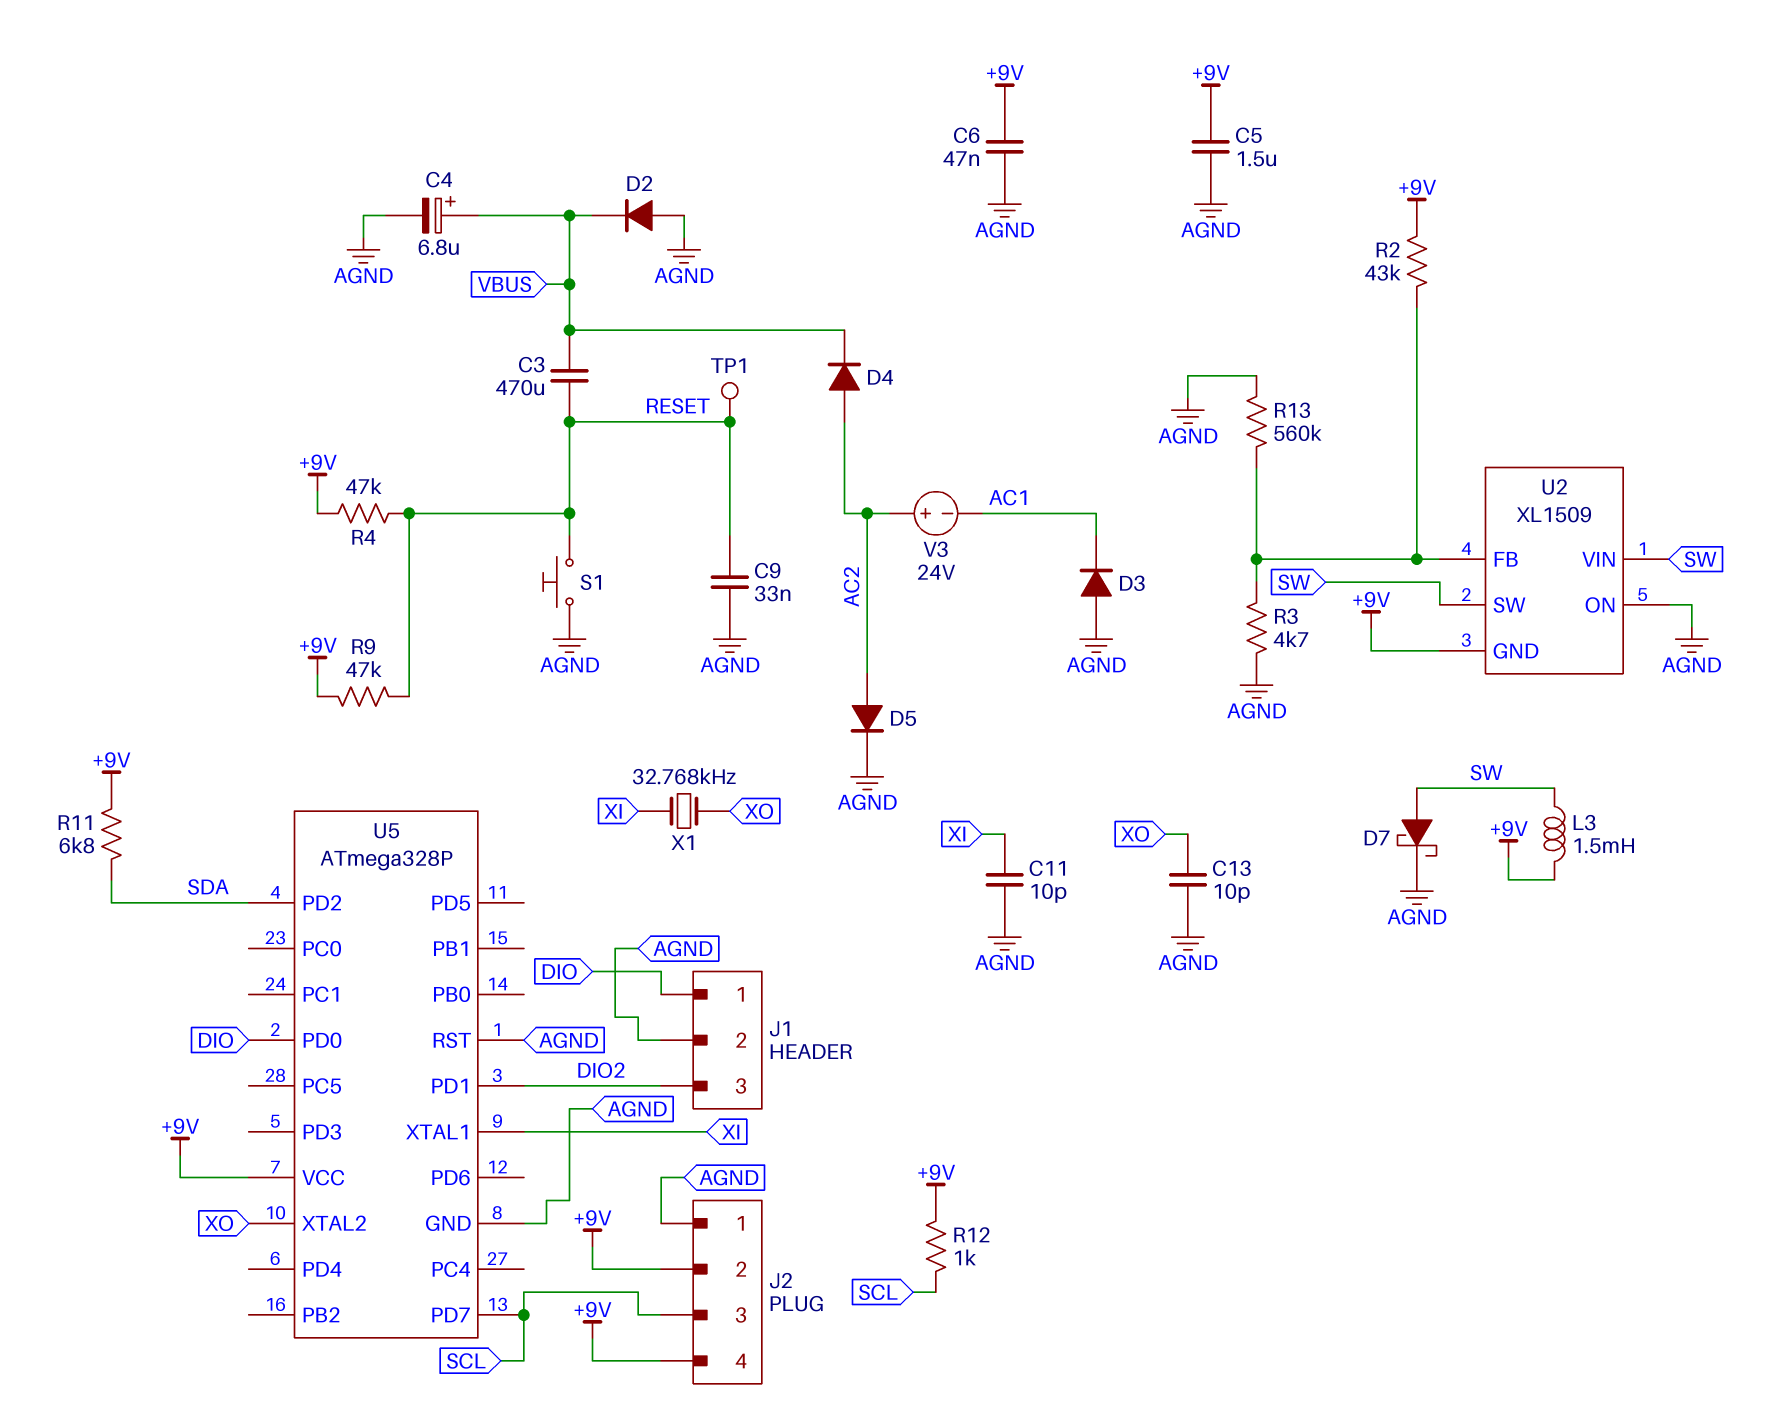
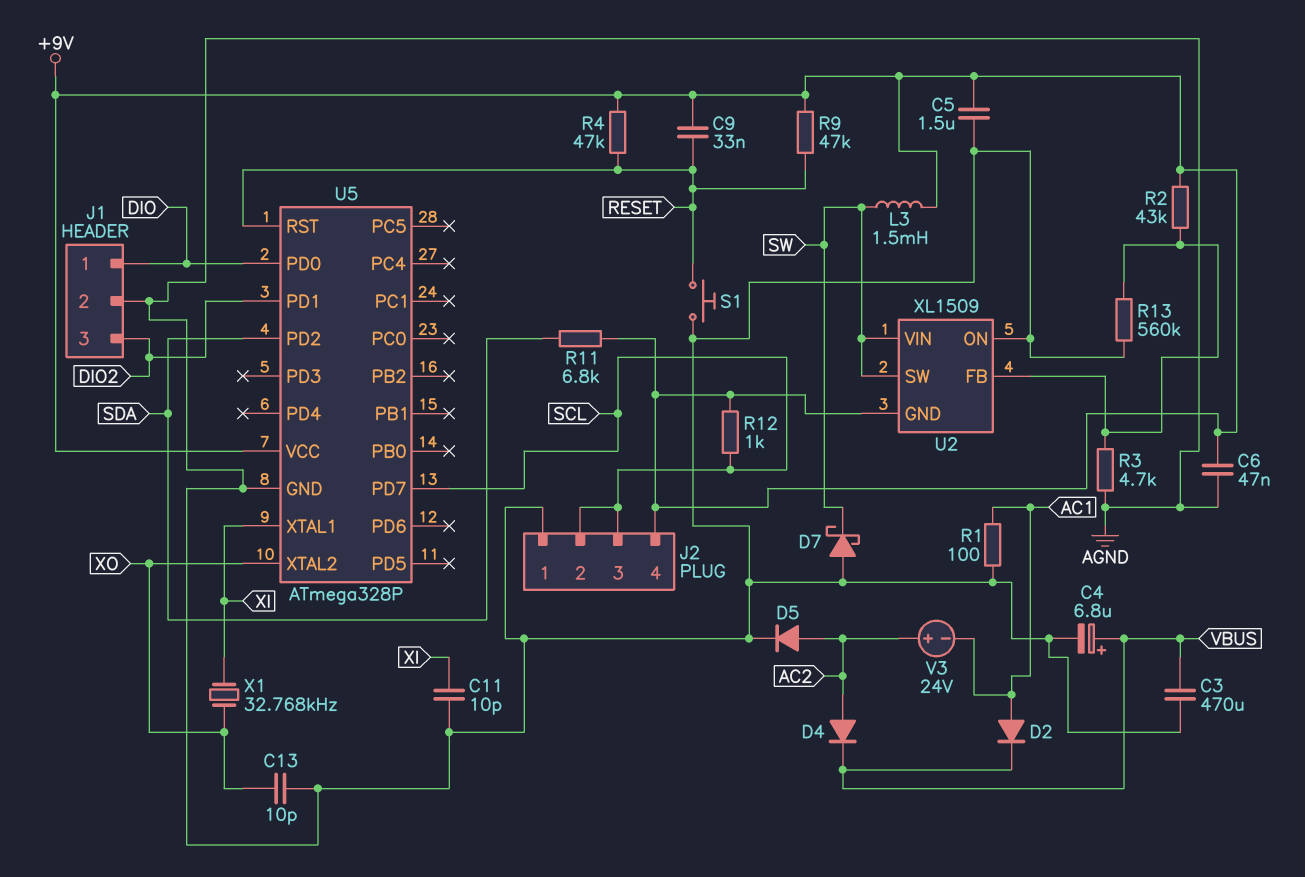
C3: 470uF (RESET, VBUS) -> 470uF (AGND, VBUS)
C9: 33nF (AGND, RESET) -> 33nF (+9V, RESET)
D2: diode (A AGND, K VBUS) -> diode (A AC1, K VBUS)
D3: diode (A AGND, K AC1) -> none
D7: schottky (A SW, K AGND) -> schottky (A AGND, K SW)
J2 pin 2: +9V -> SCL
R1: none -> 100 (AC1, AGND)
TP1: test point (RESET) -> none
U5 pin RST: AGND -> RESET

